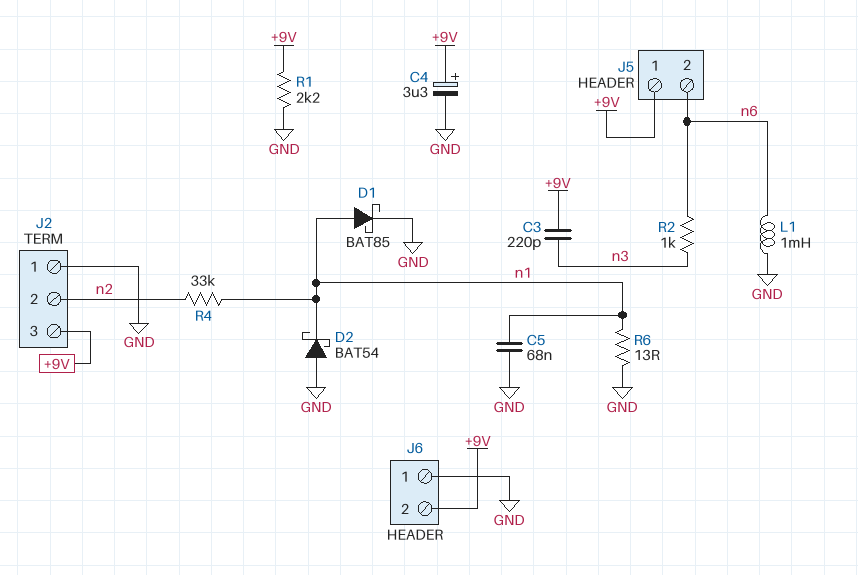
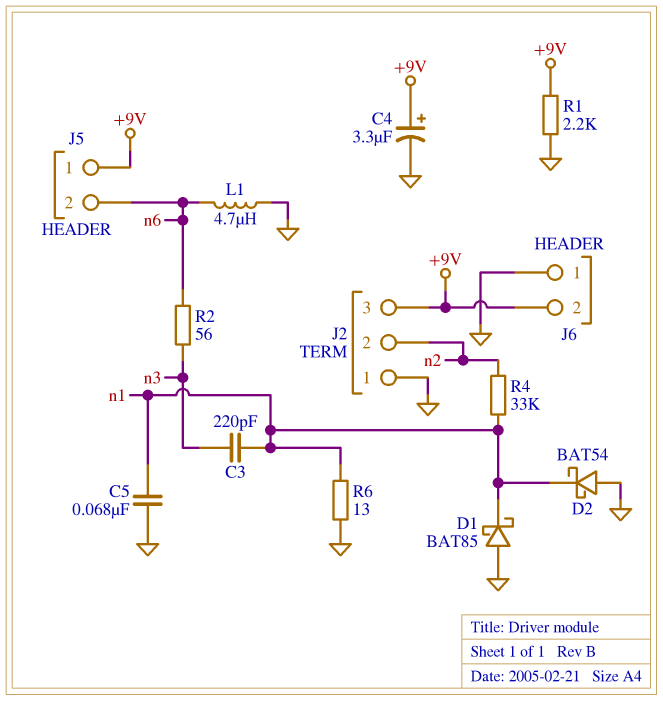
C3: 220pF (+9V, n3) -> 220pF (n1, n3)
D1: schottky BAT85 (A n1, K GND) -> schottky BAT85 (A GND, K n1)
L1: 1mH (GND, n6) -> 4.7uH (GND, n6)
R2: 1k (n3, n6) -> 56 (n3, n6)

